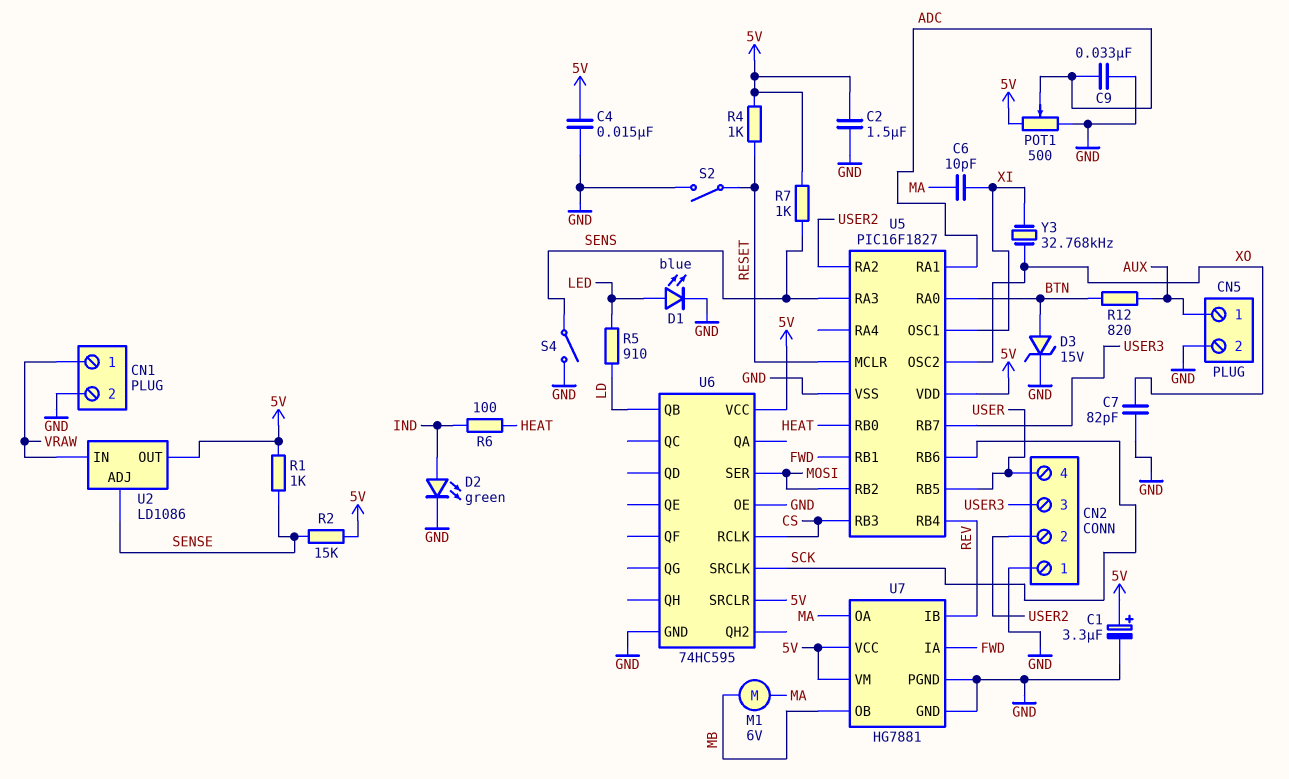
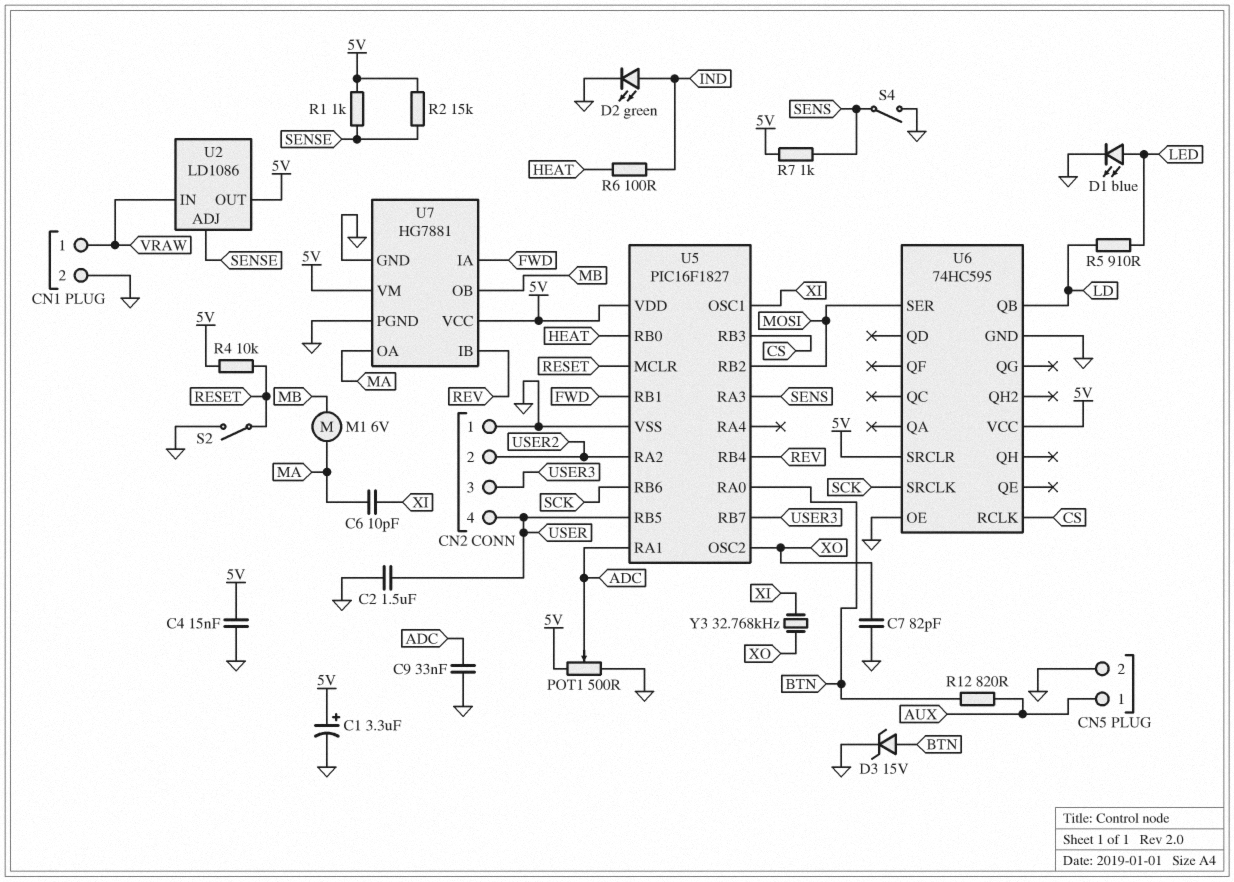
C2: 1.5uF (5V, GND) -> 1.5uF (GND, USER)
R4: 1k (5V, RESET) -> 10k (5V, RESET)

